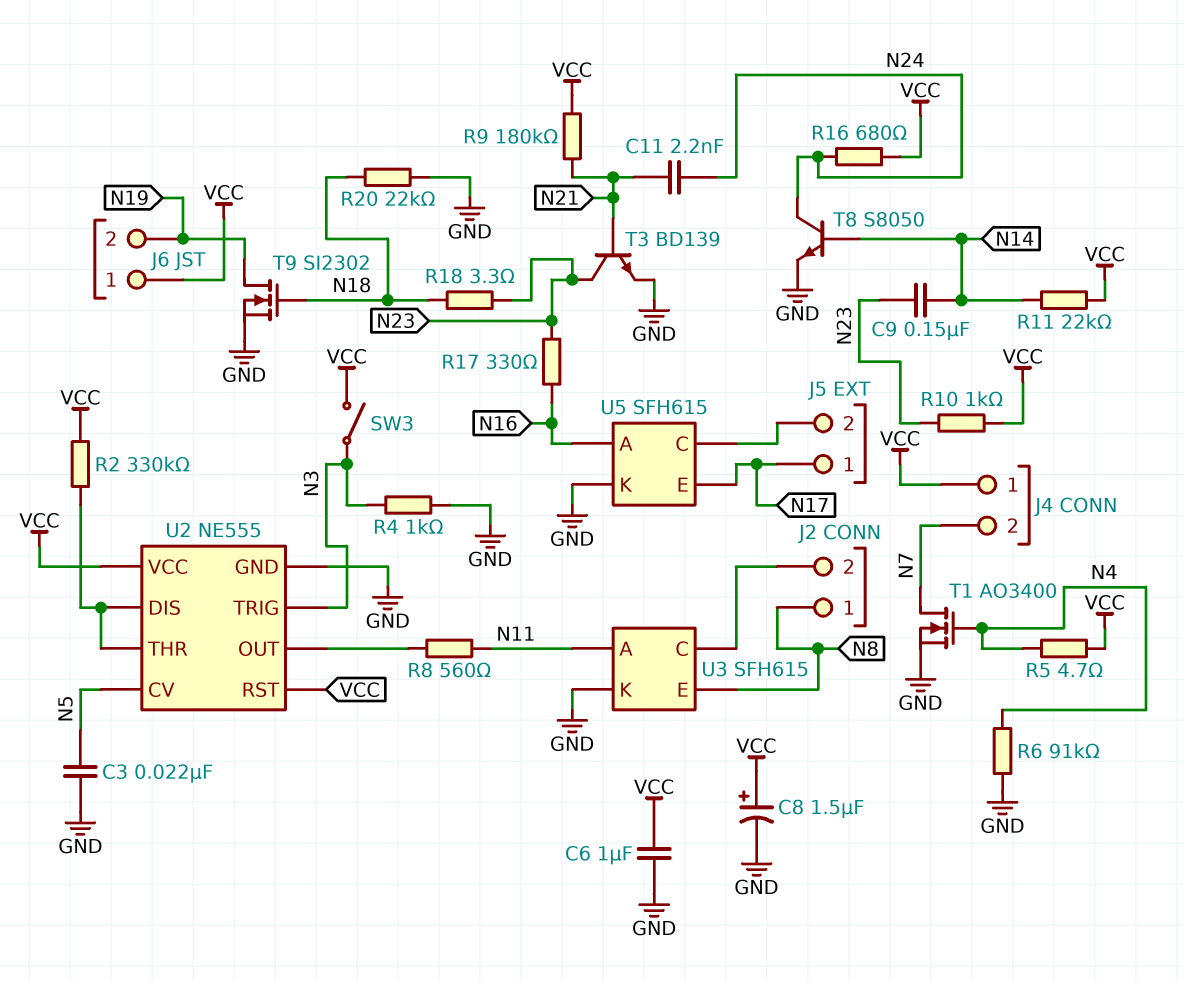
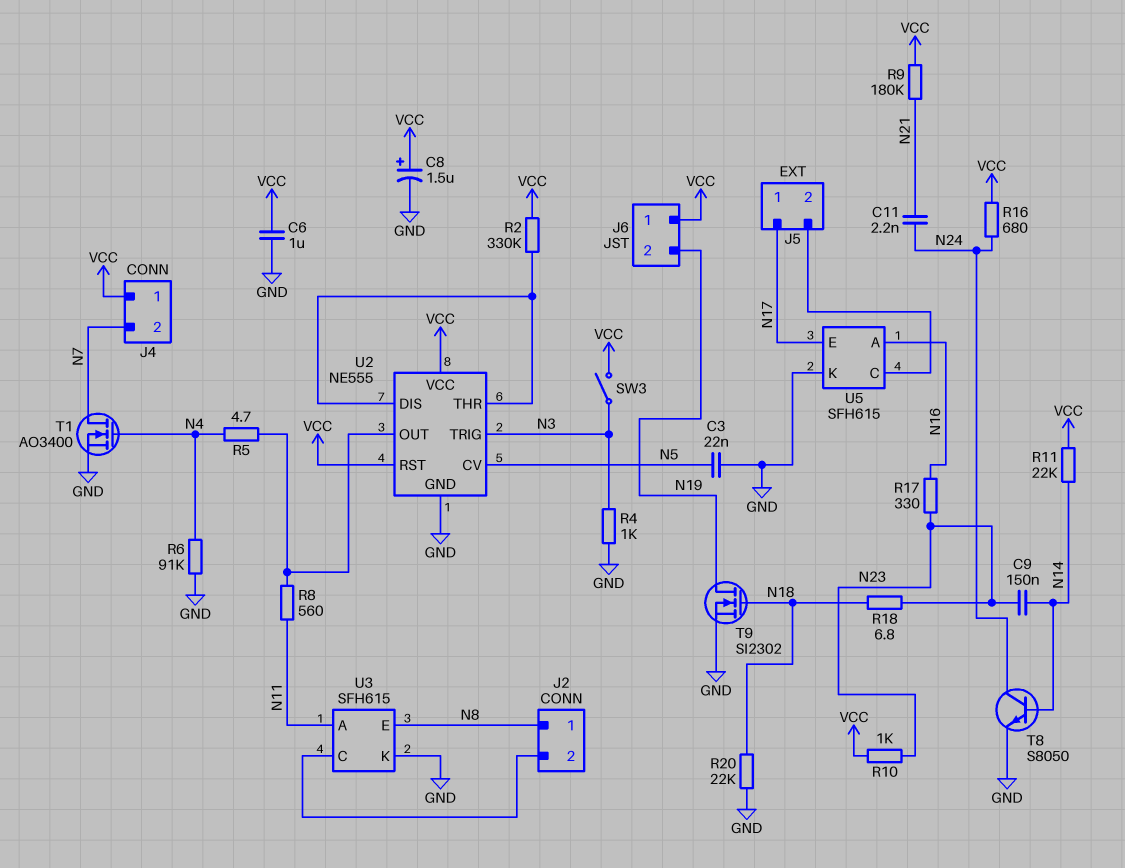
R5: 4.7 (N4, VCC) -> 4.7 (N4, U2/OUT)
R18: 3.3 (N18, N23) -> 6.8 (N18, N23)
T3: NPN BD139 (B N21, C N23, E GND) -> none

